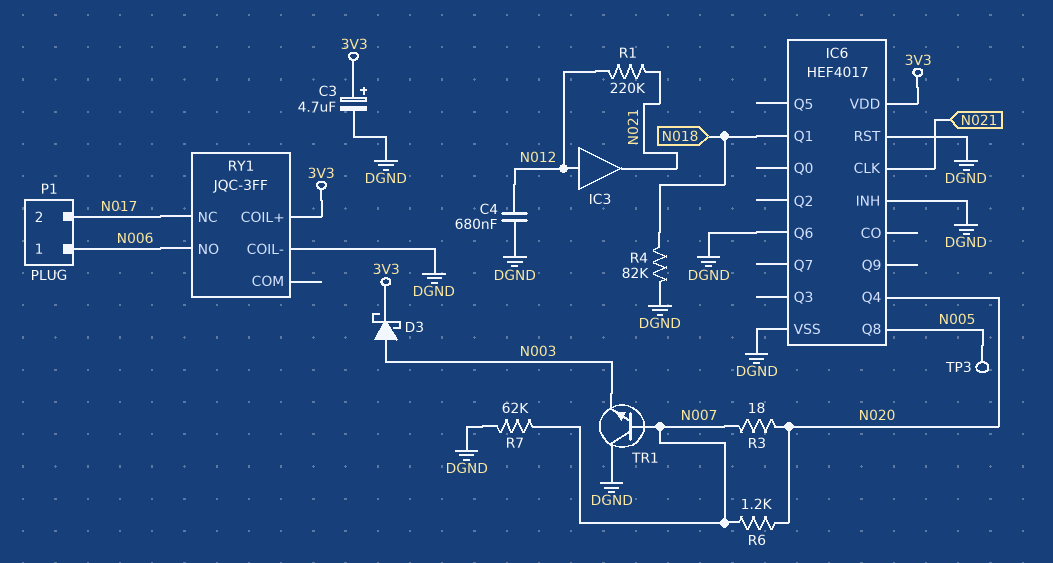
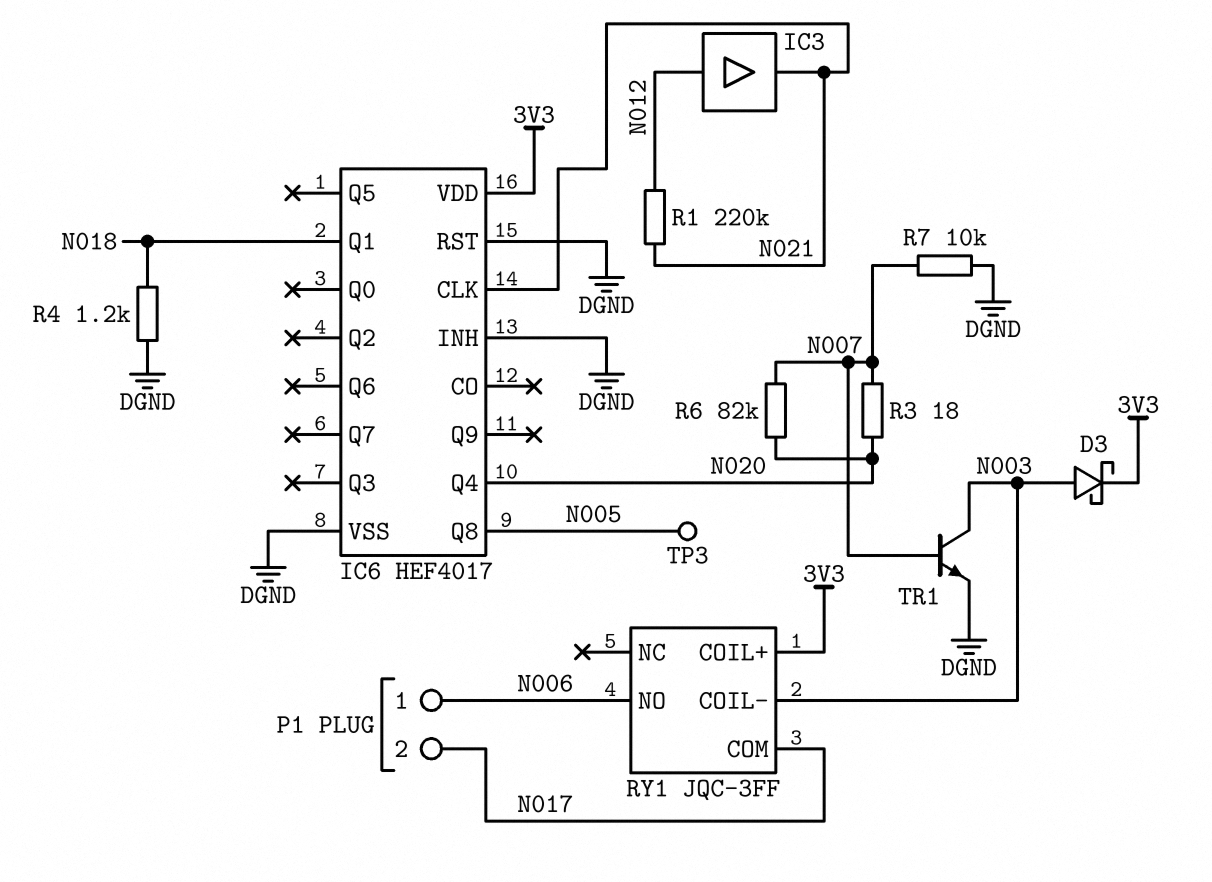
C3: 4.7uF (plus 3V3, minus DGND) -> none
C4: 680nF (DGND, N012) -> none
IC6 pin Q6: DGND -> none
R4: 82k (DGND, N018) -> 1.2k (DGND, N018)
R6: 1.2k (N007, N020) -> 82k (N007, N020)
R7: 62k (DGND, N007) -> 10k (DGND, N007)
RY1 pin COIL-: DGND -> N003
RY1 pin COM: none -> N017
RY1 pin NC: N017 -> none
TR1: NPN (B N007, C DGND, E N003) -> NPN (B N007, C N003, E DGND)

